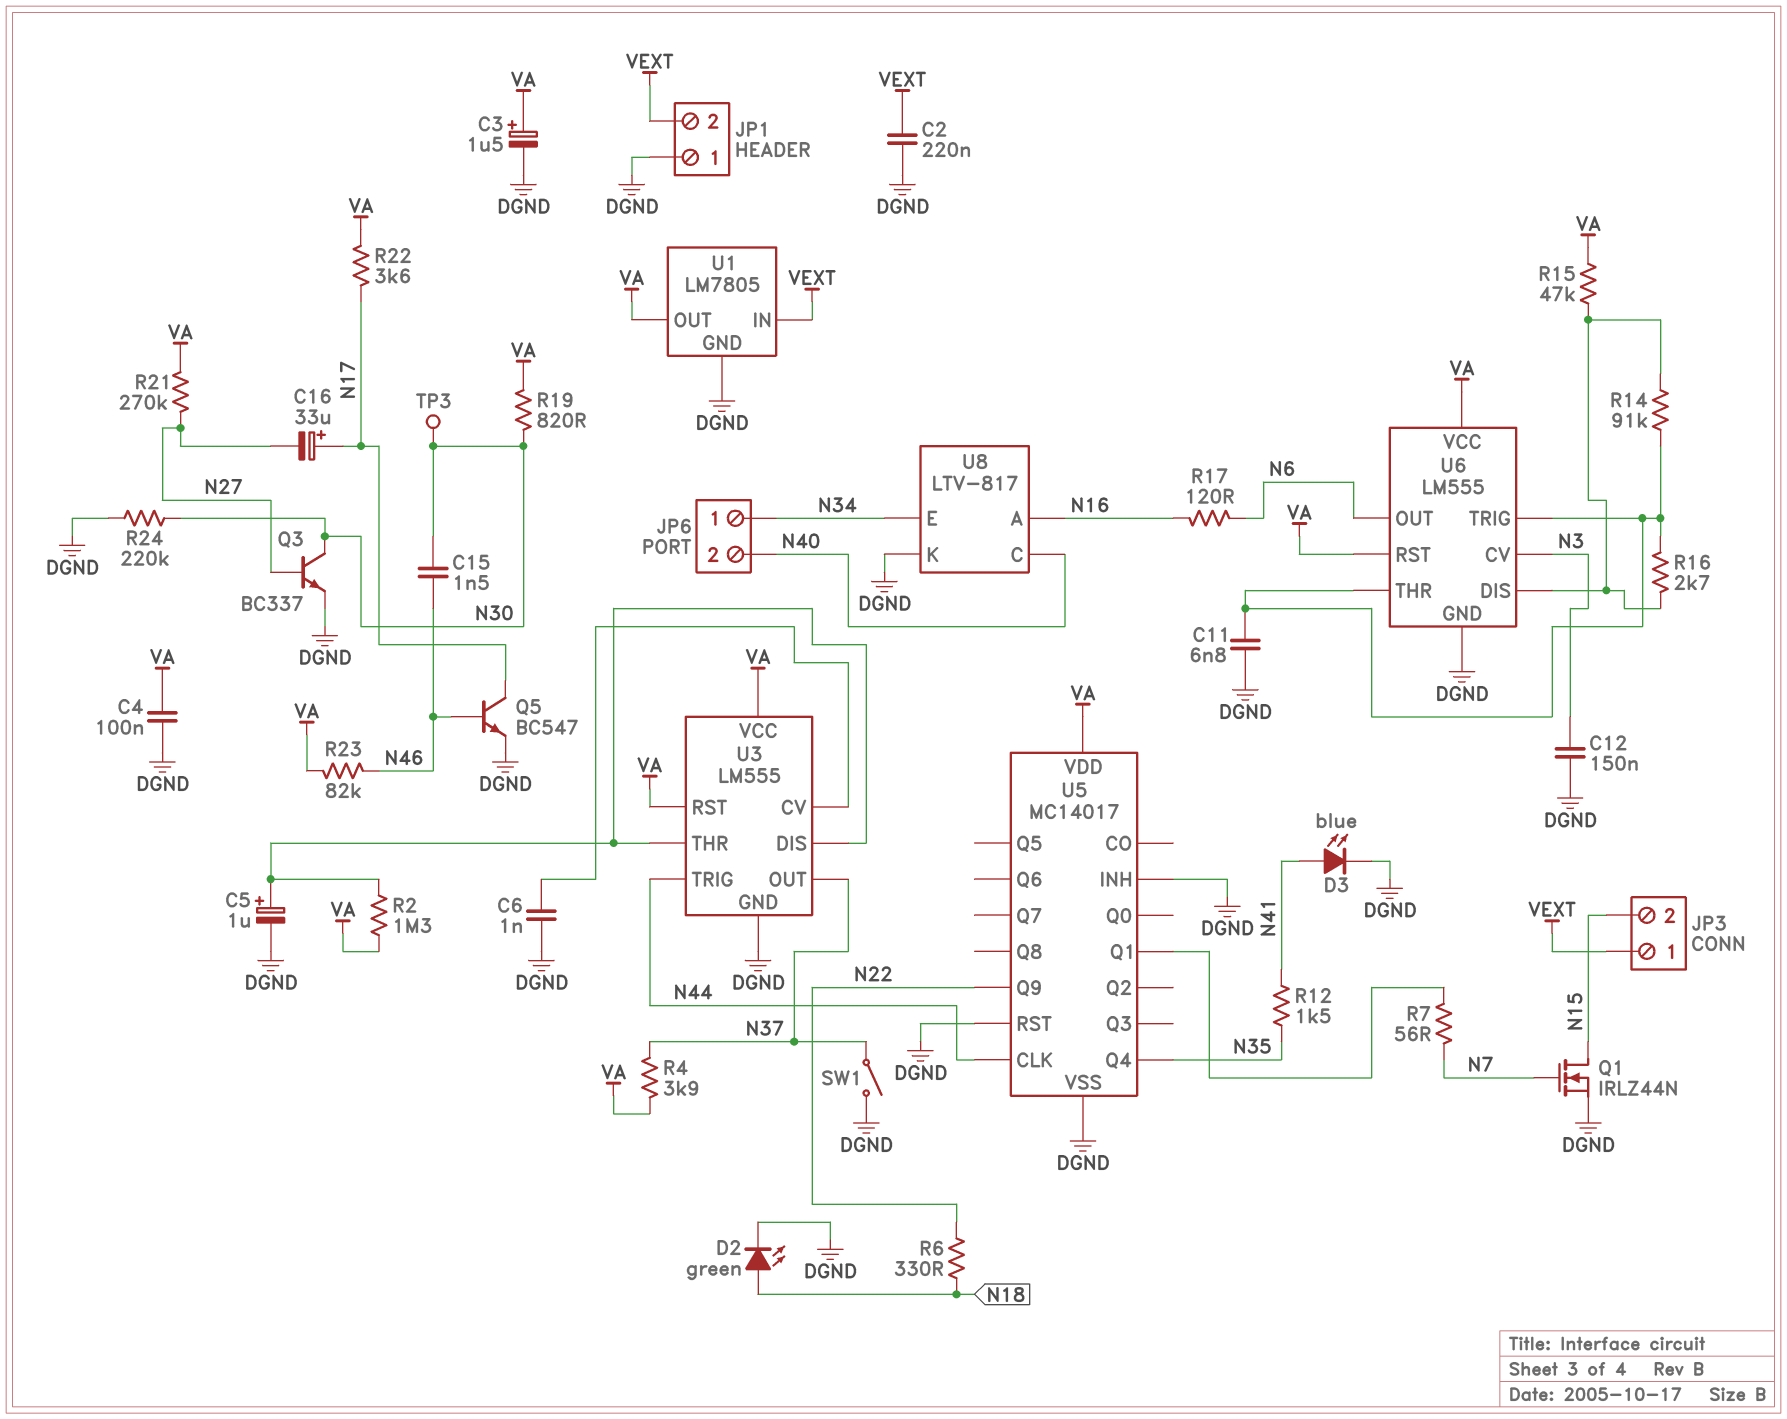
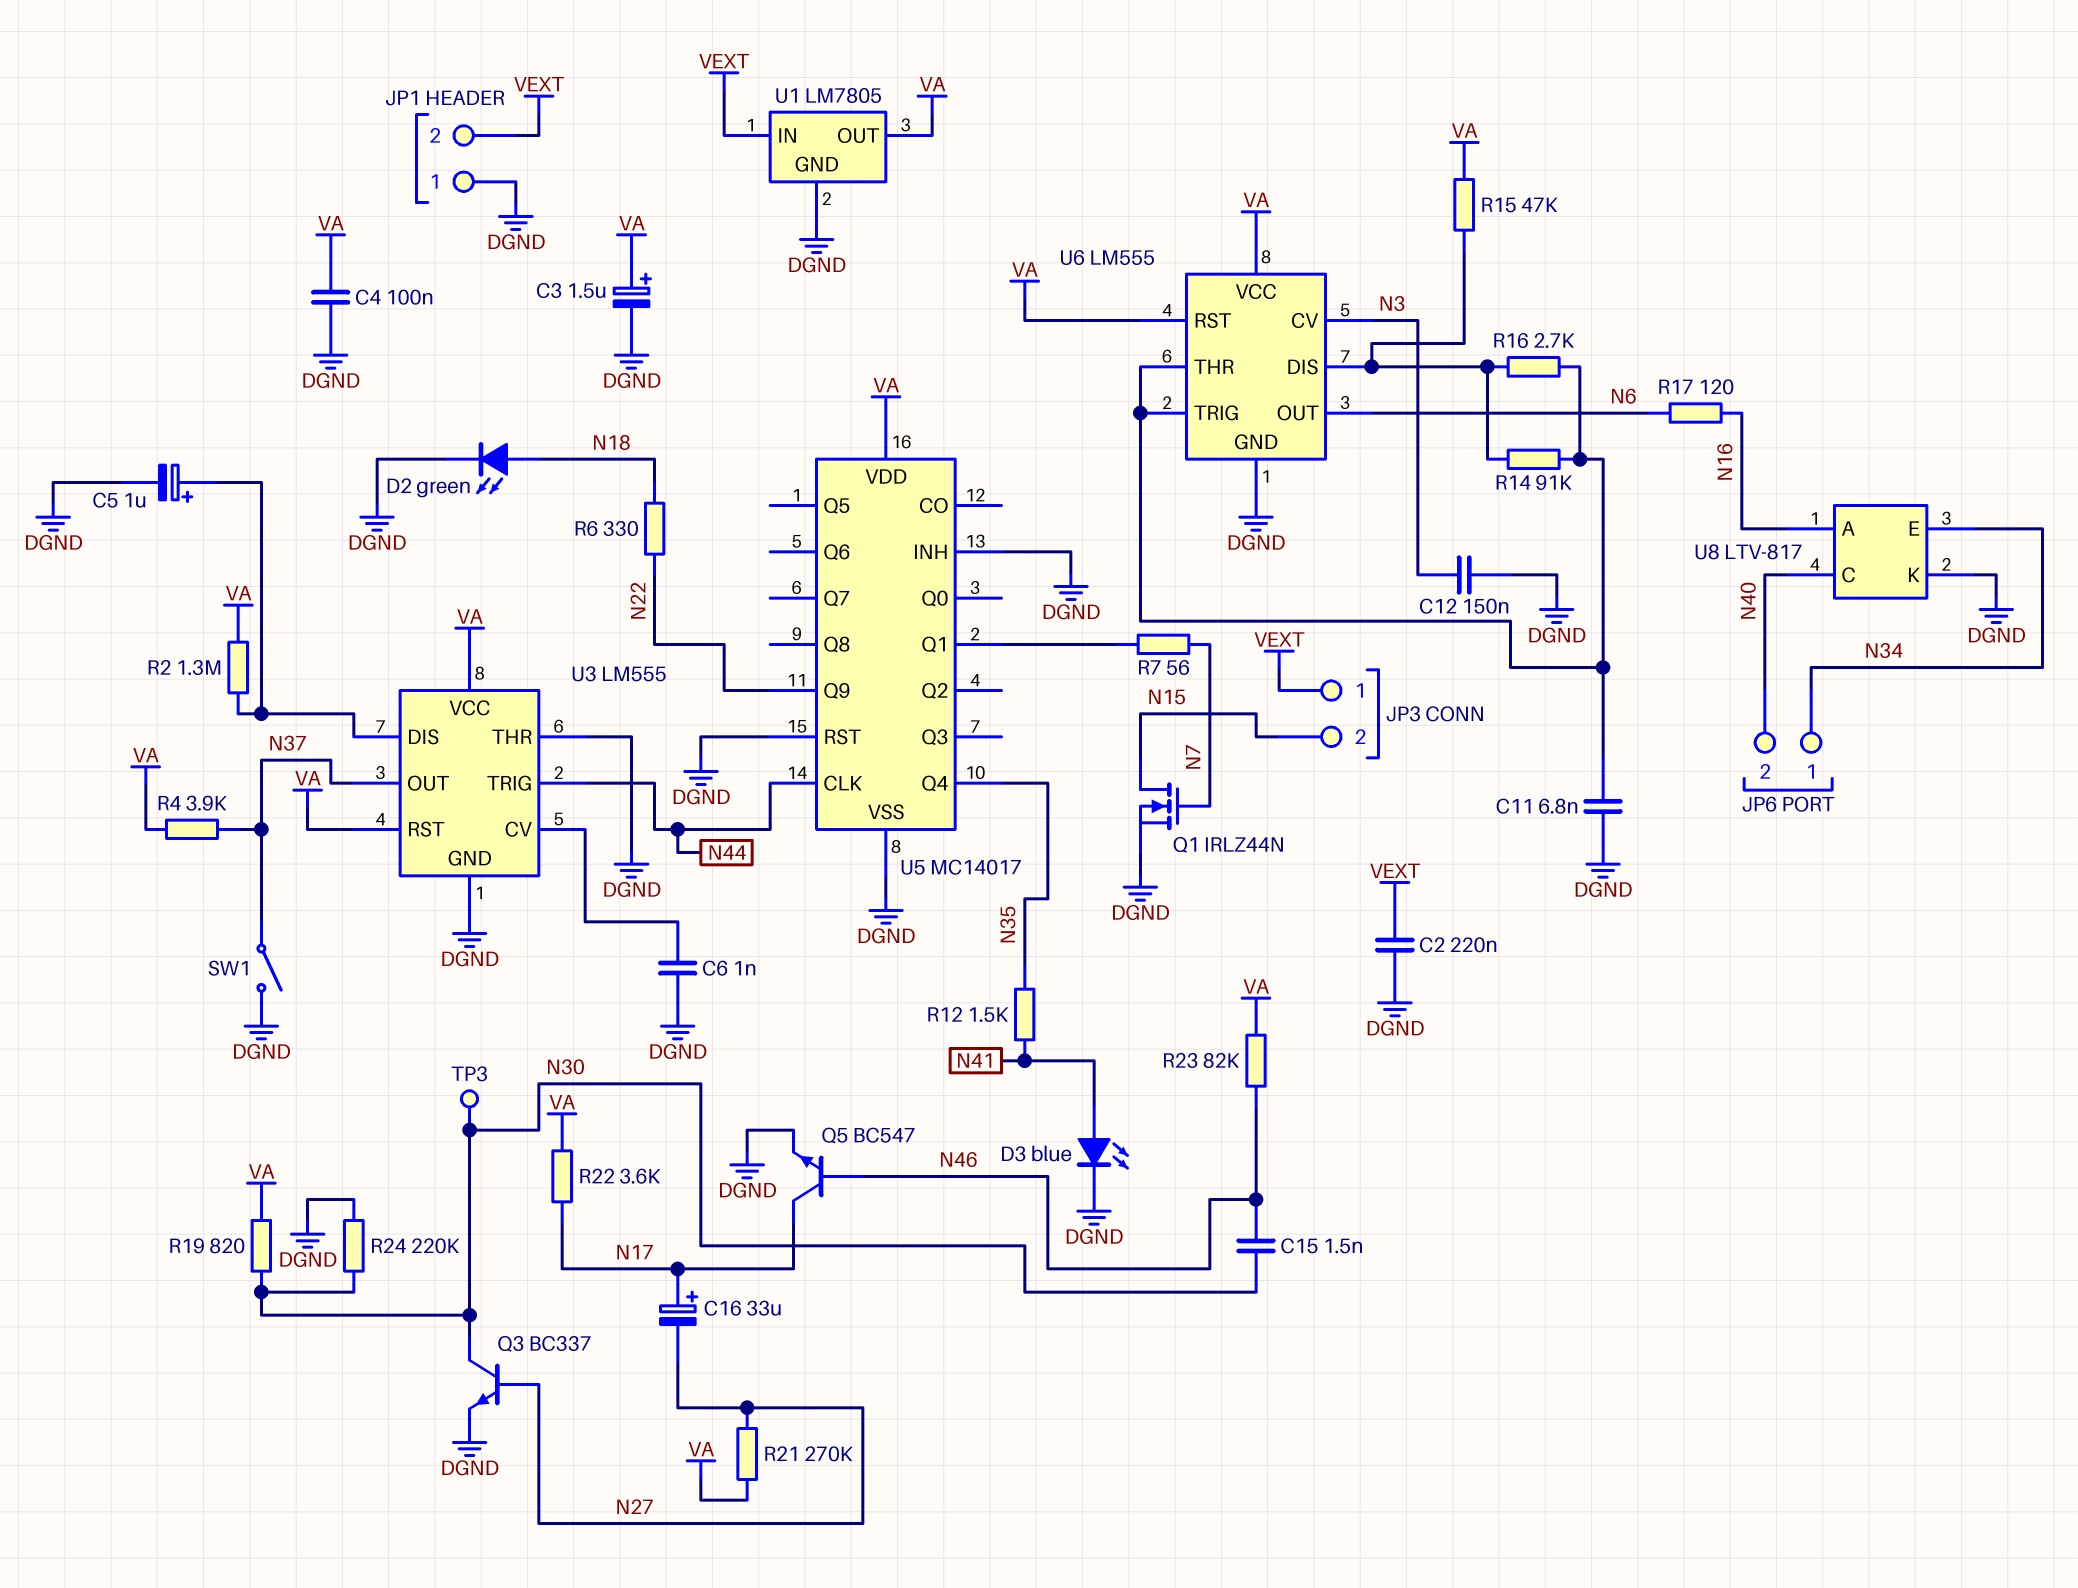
U3 pin THR: U3/DIS -> DGND

